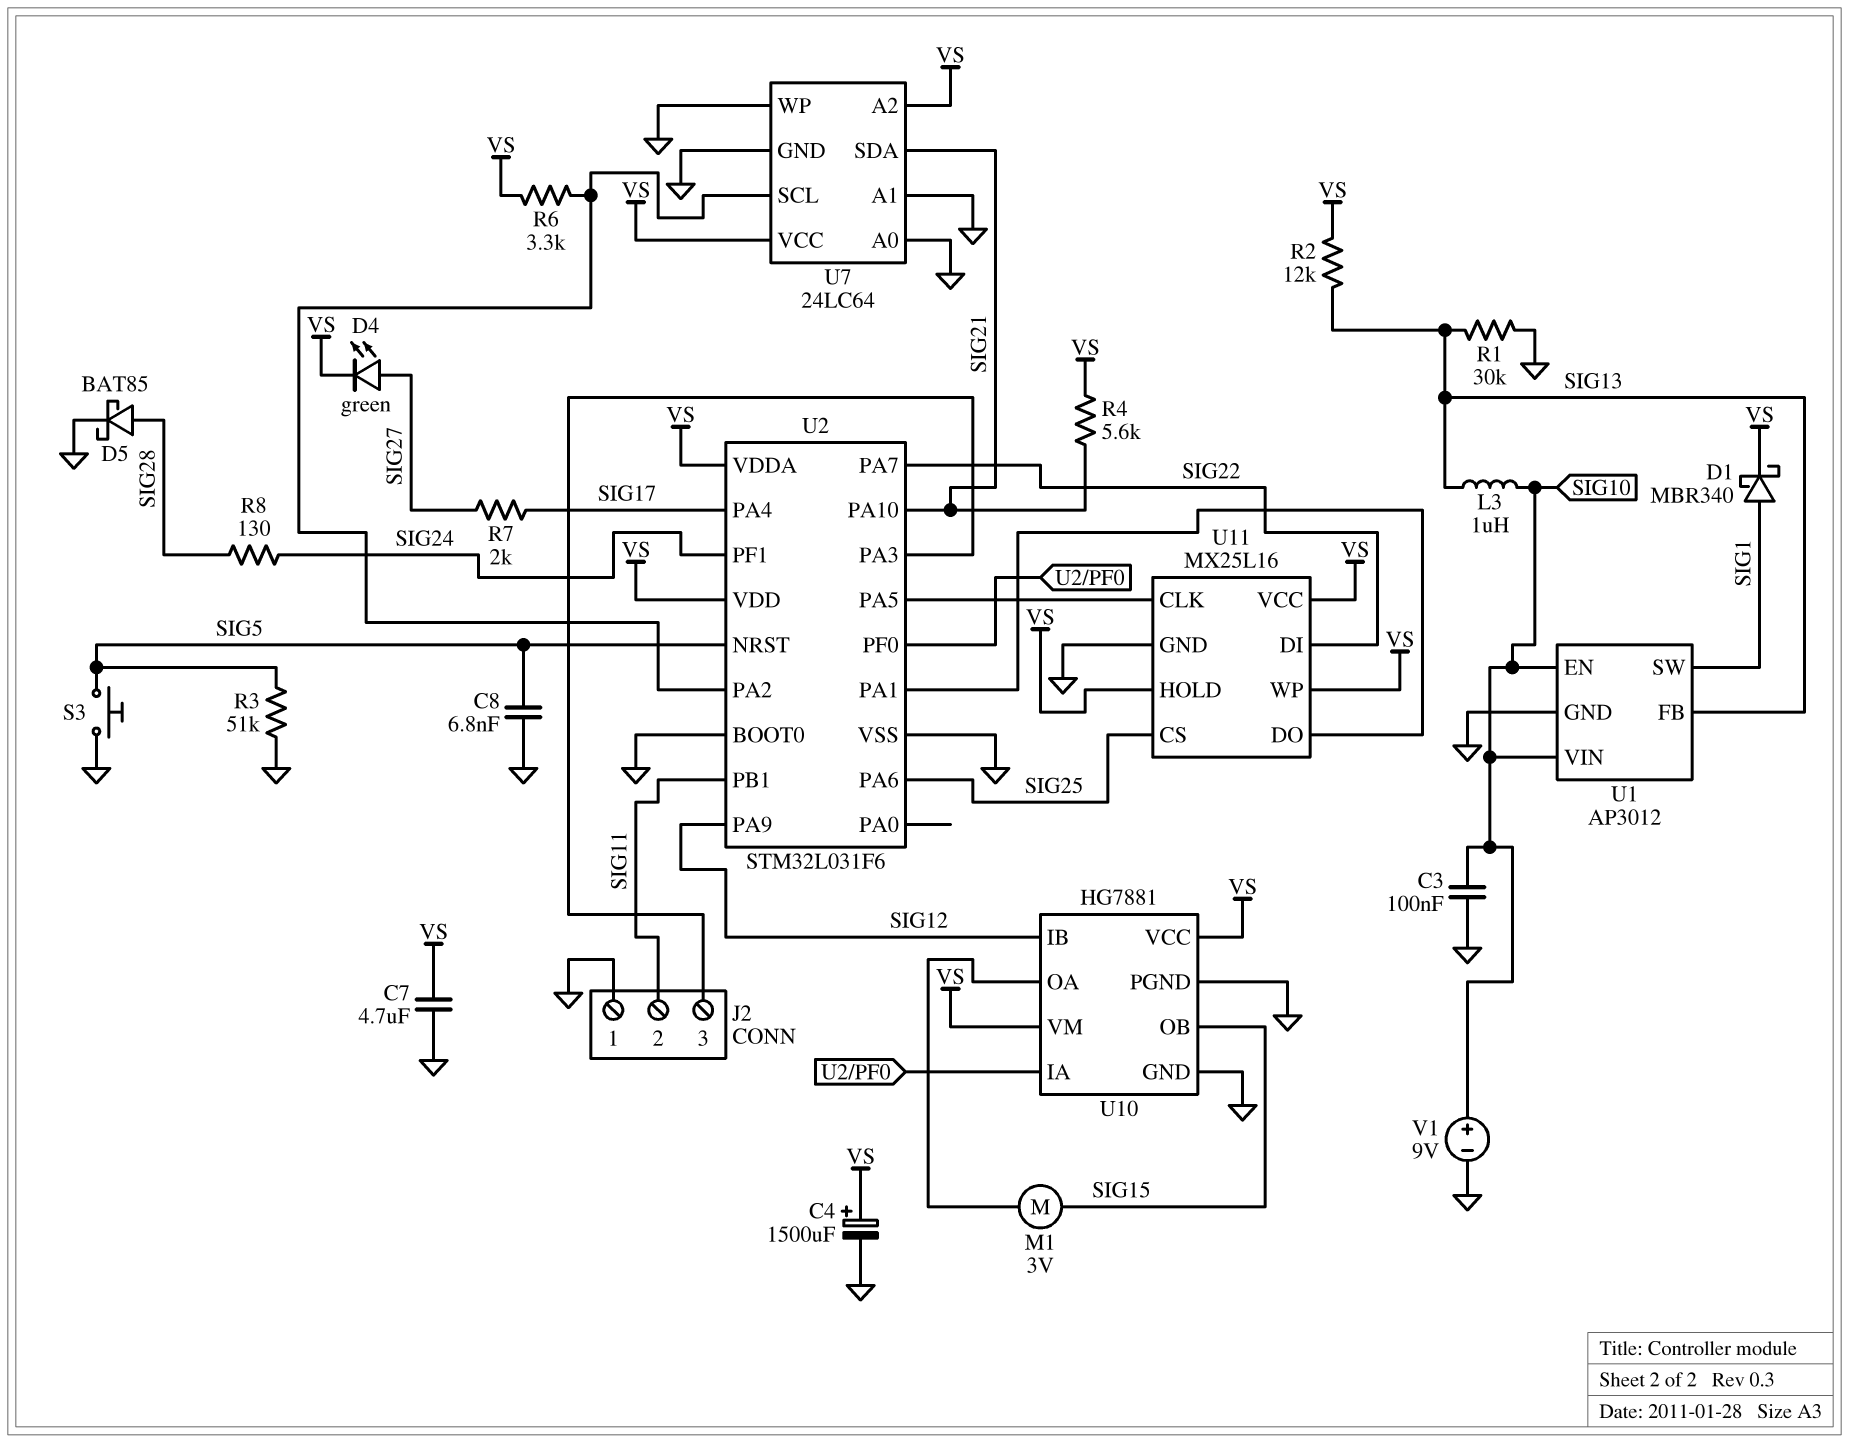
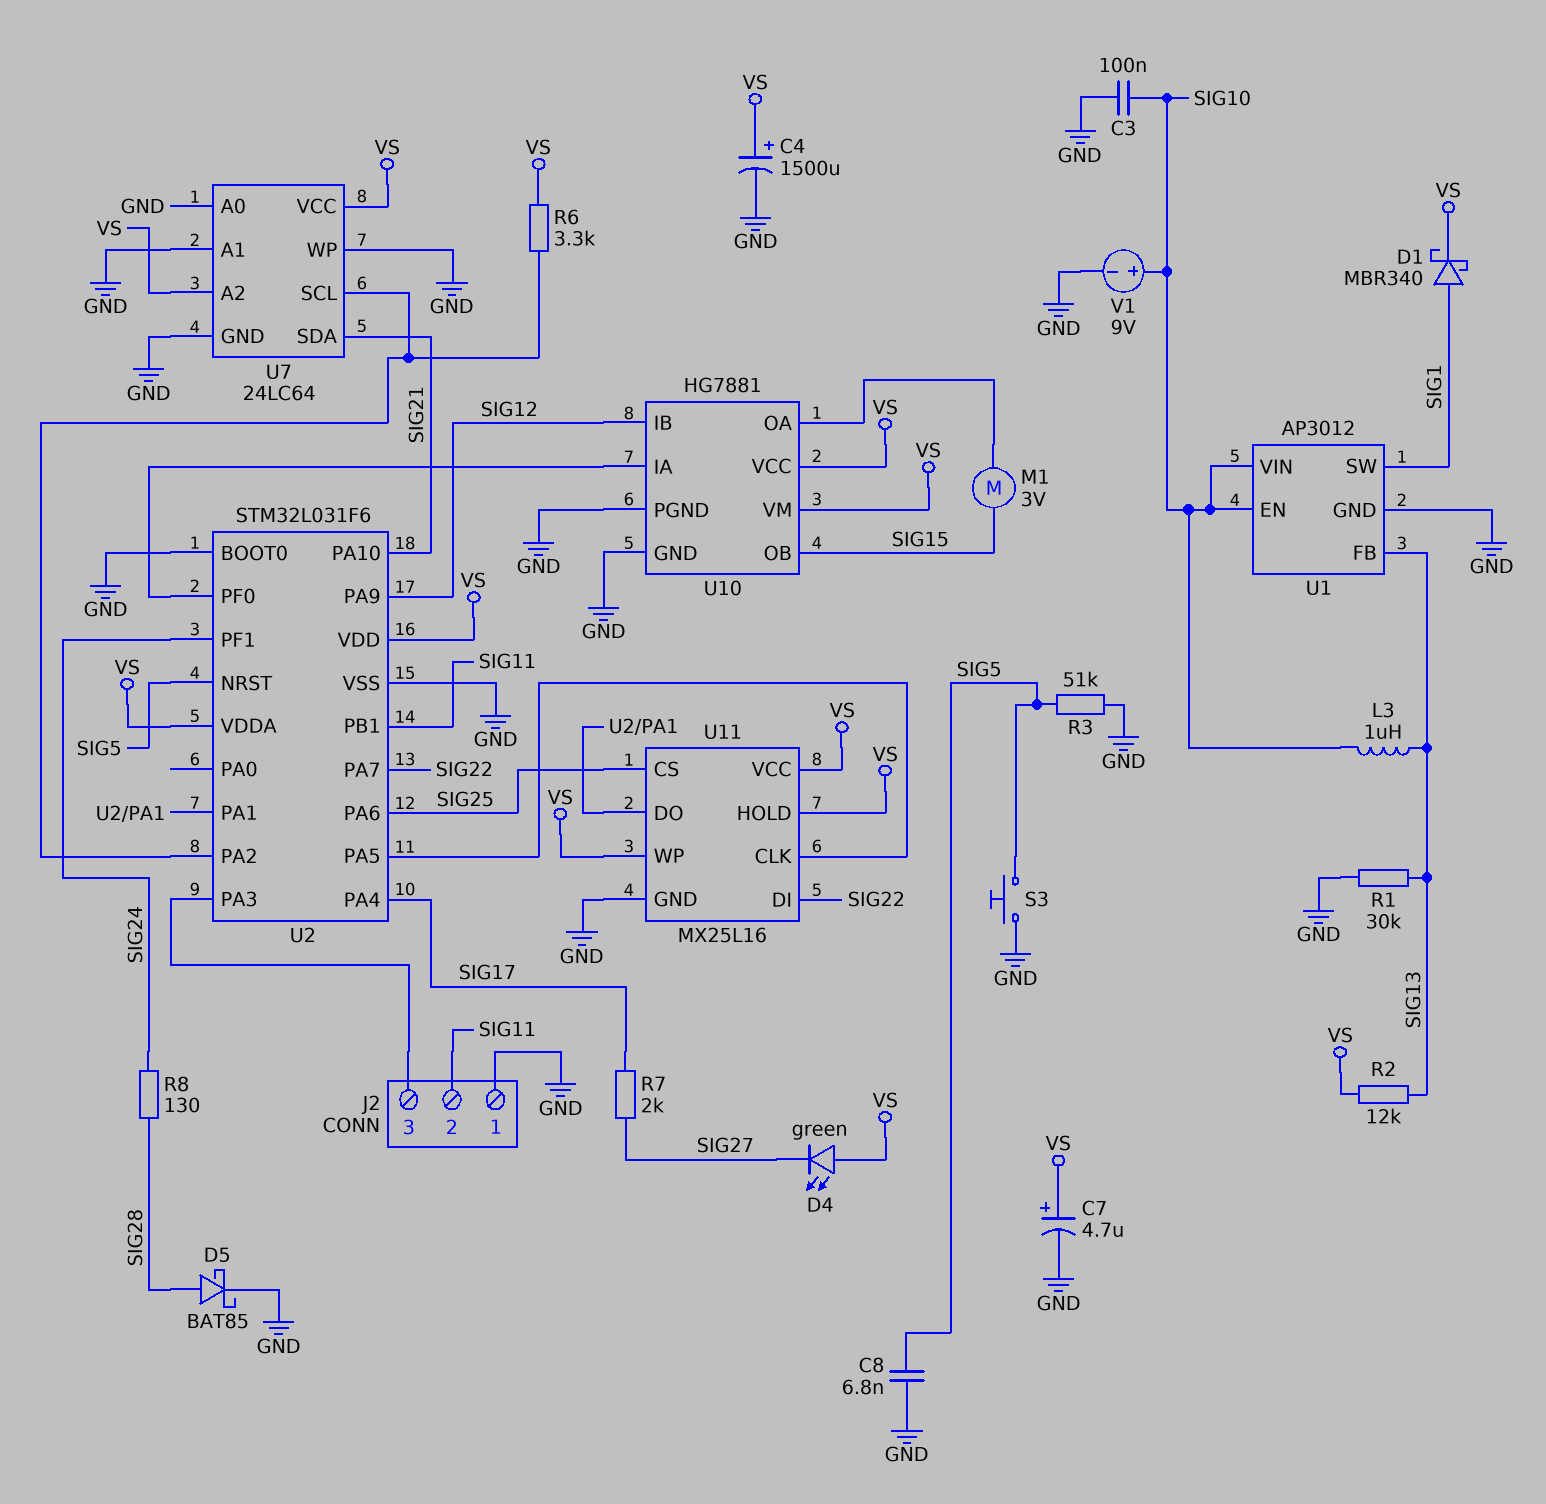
C7: 4.7uF (GND, VS) -> 4.7uF (plus VS, minus GND)
D4: LED green (A SIG27, K VS) -> LED green (A VS, K SIG27)
R4: 5.6k (SIG21, VS) -> none

